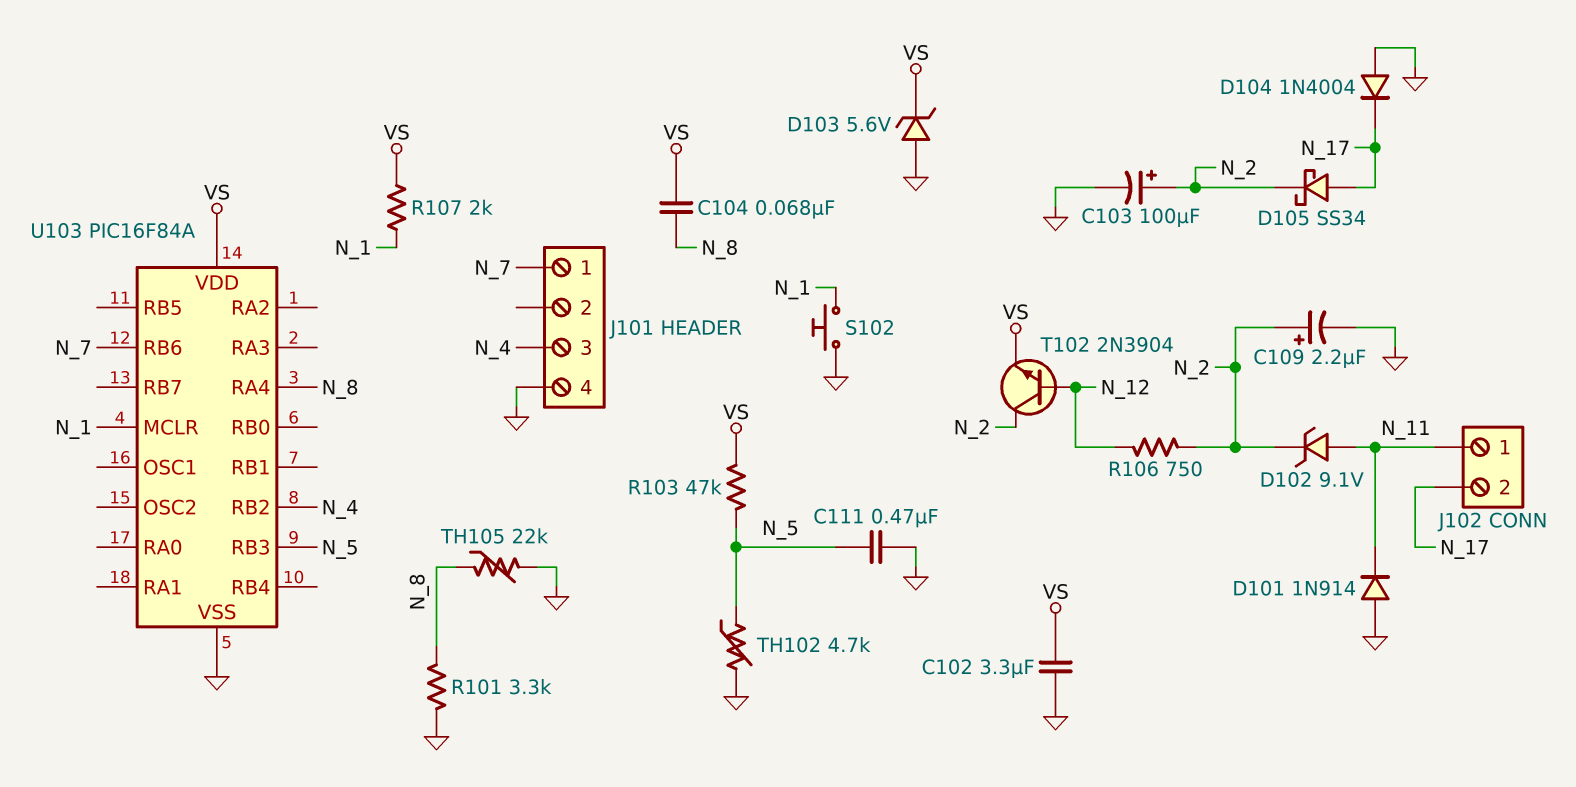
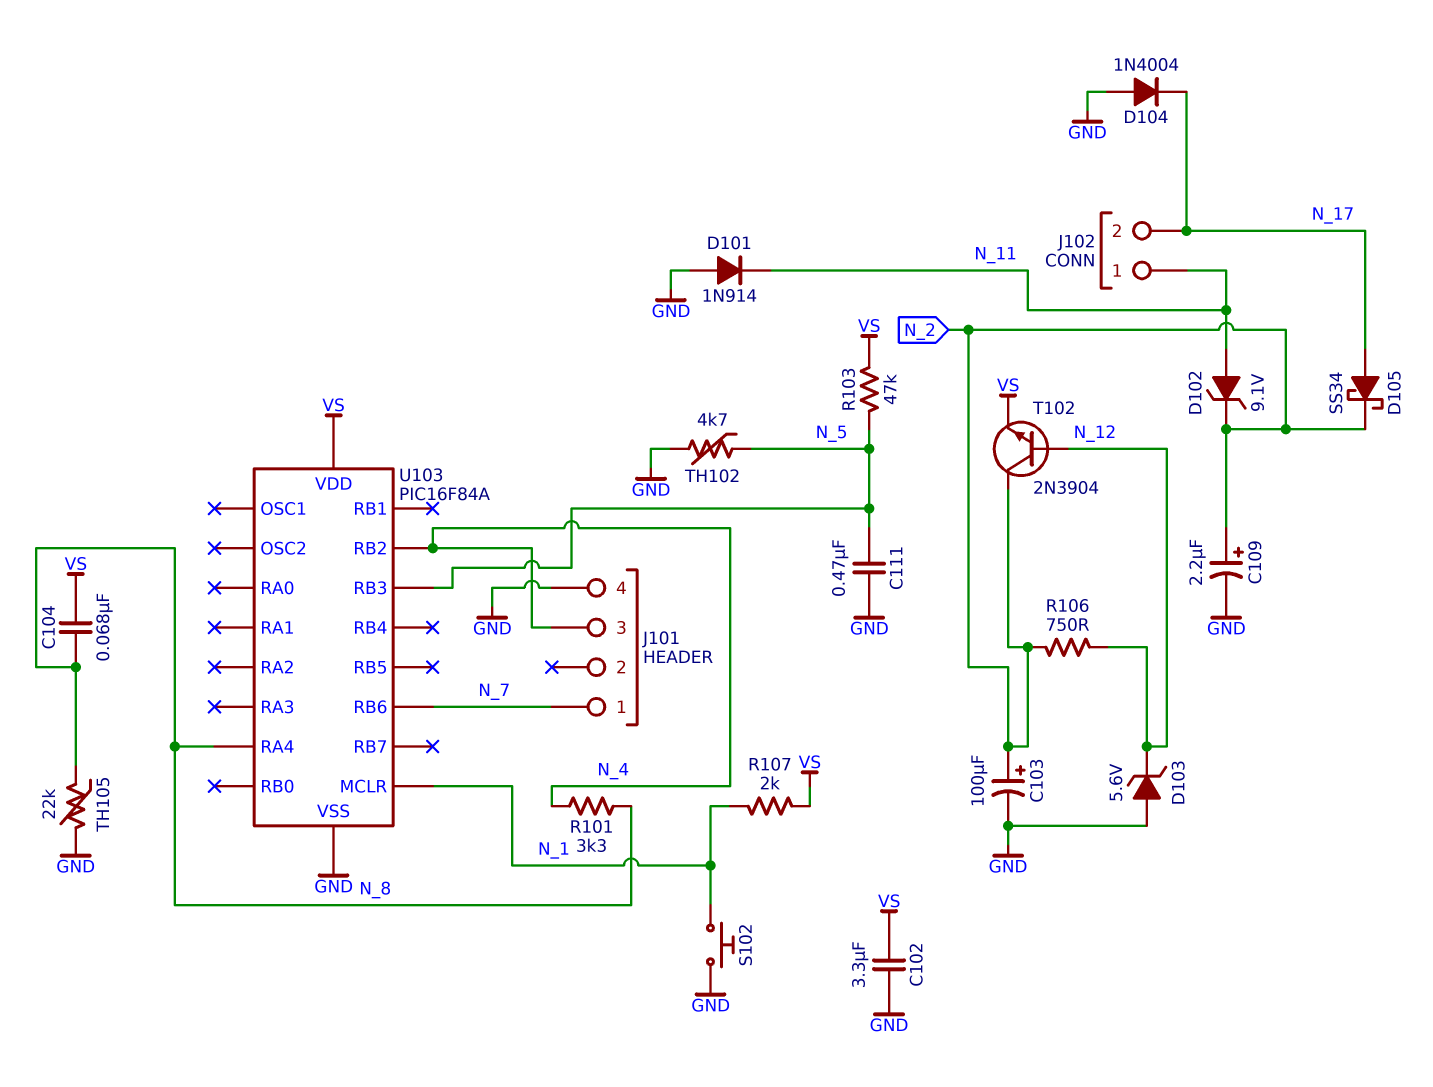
D103: zener 5.6V (A GND, K VS) -> zener 5.6V (A GND, K N_12)
R101: 3.3k (GND, N_8) -> 3.3k (N_4, N_8)

